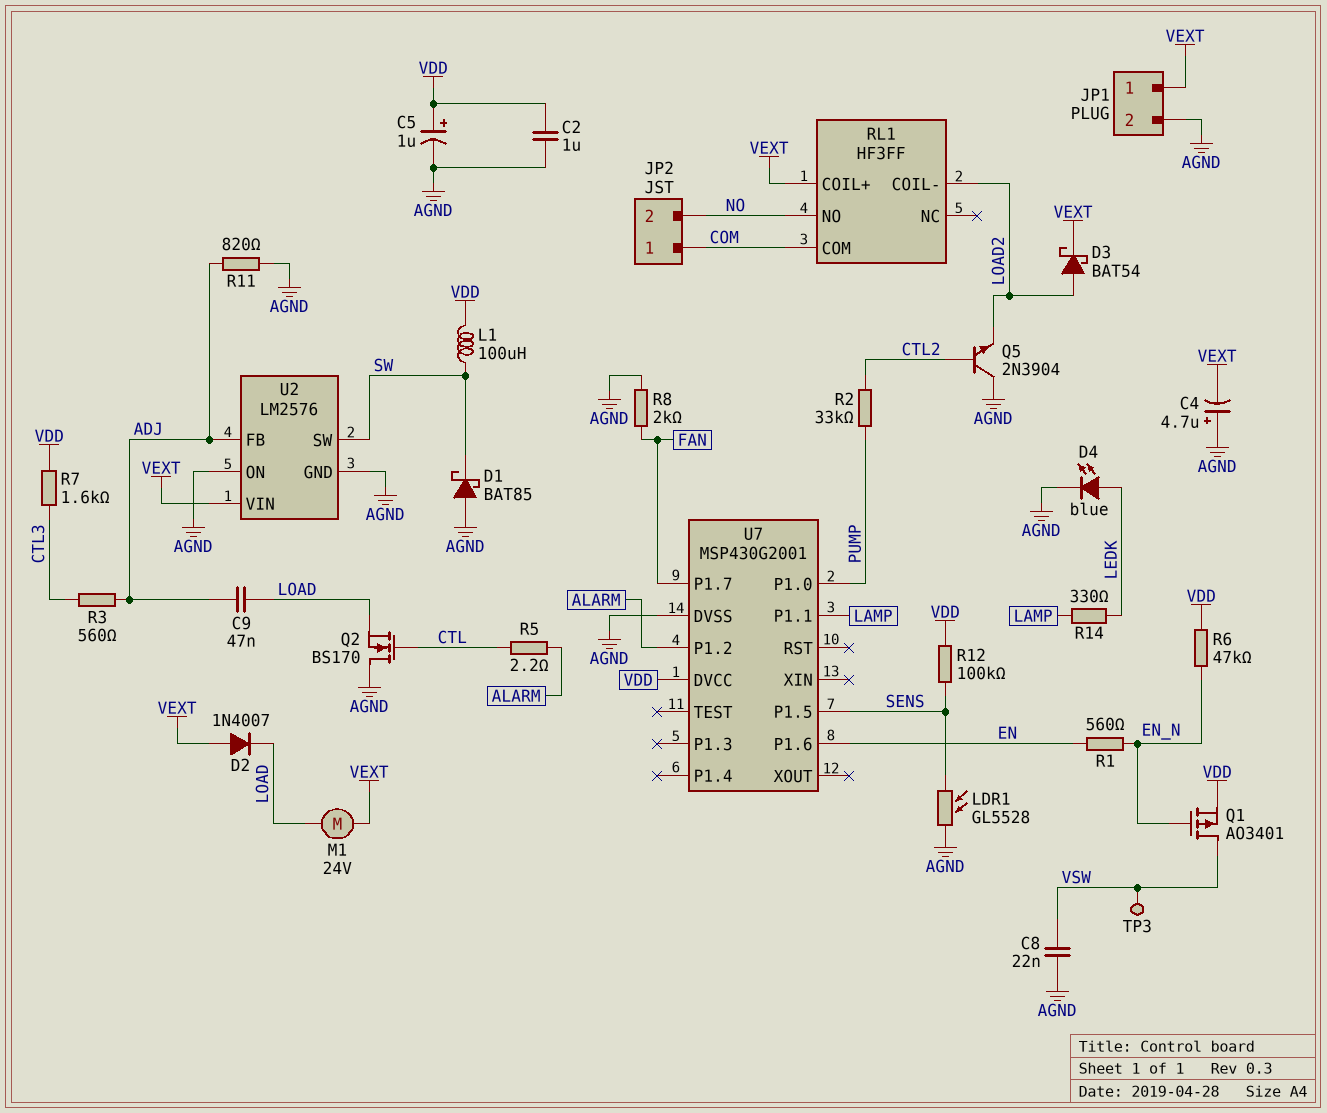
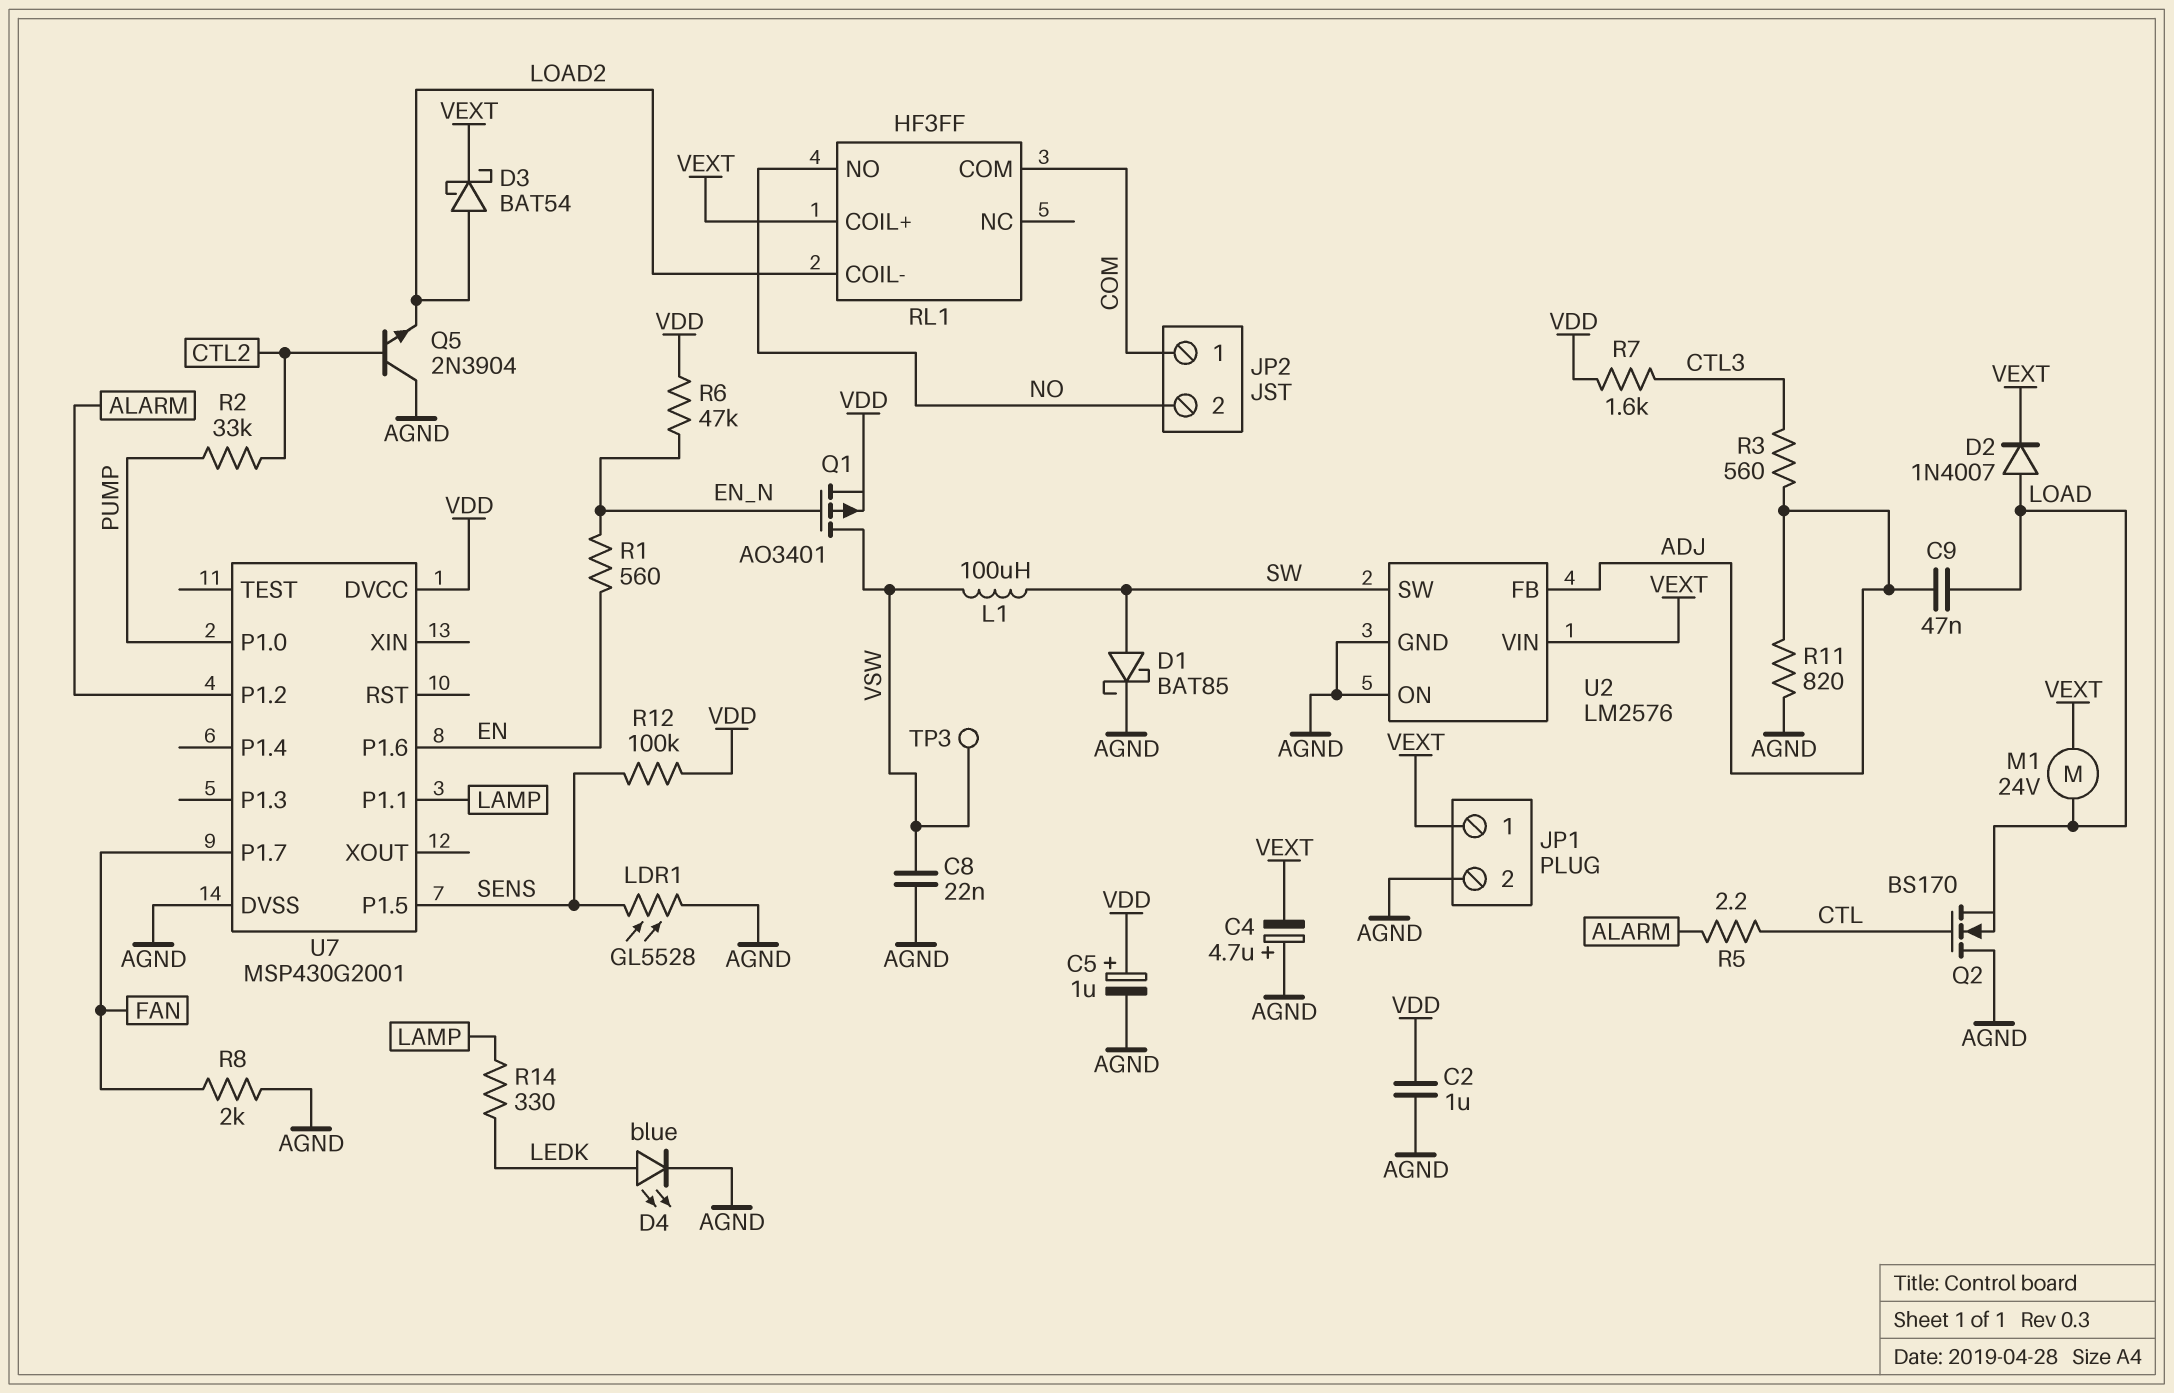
D1: schottky BAT85 (A AGND, K SW) -> schottky BAT85 (A SW, K AGND)
D2: diode 1N4007 (A VEXT, K LOAD) -> diode 1N4007 (A LOAD, K VEXT)
L1: 100uH (SW, VDD) -> 100uH (SW, VSW)

